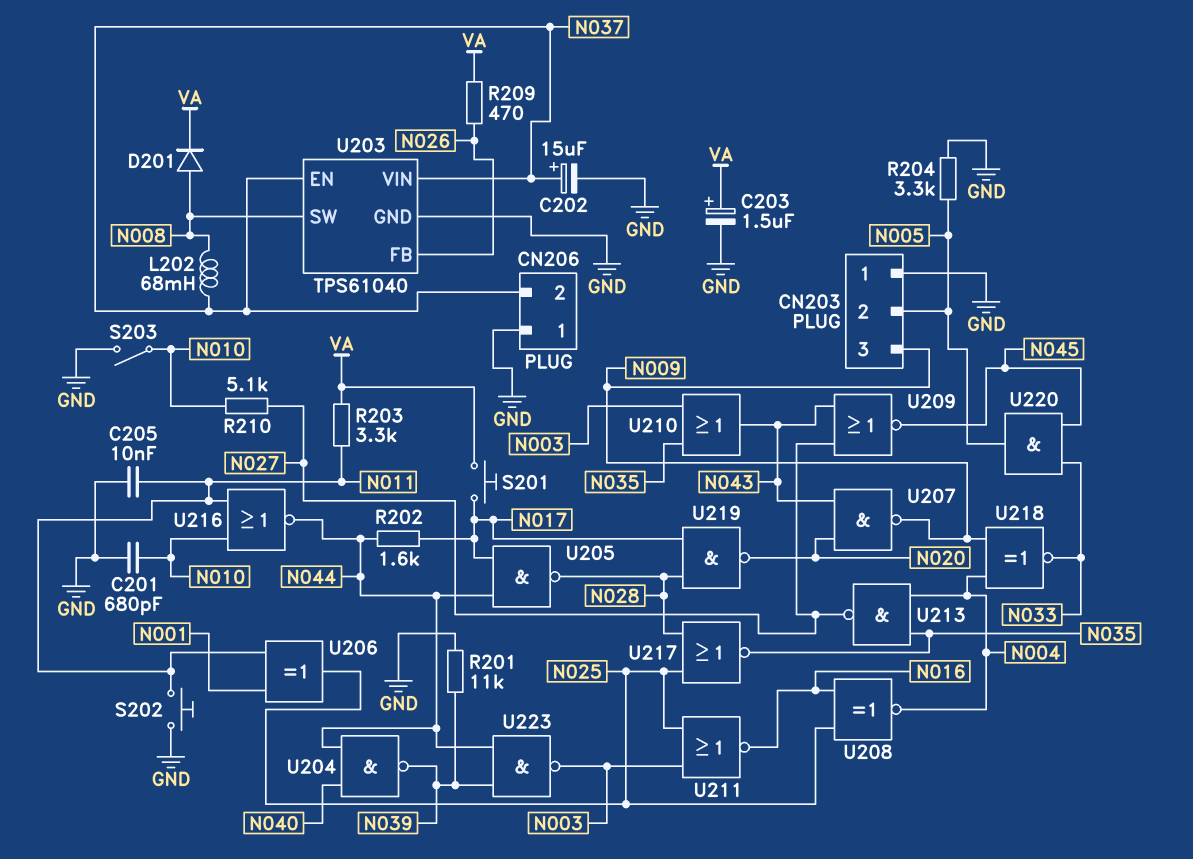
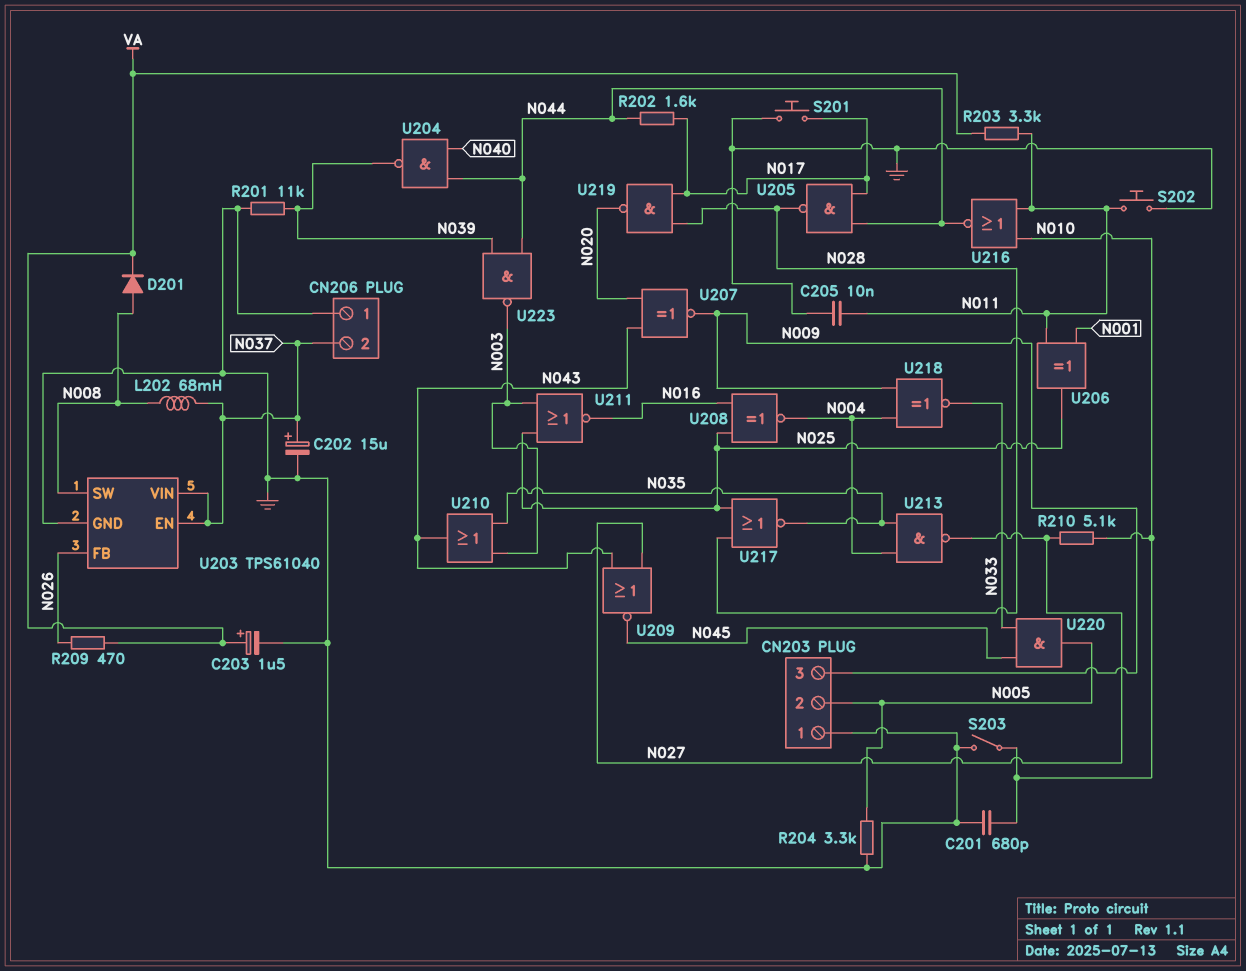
S201: button (N017, VA) -> button (GND, N017)
U207: NAND (in N020, in N043, out N009) -> XNOR (in N020, in N043, out N009)

